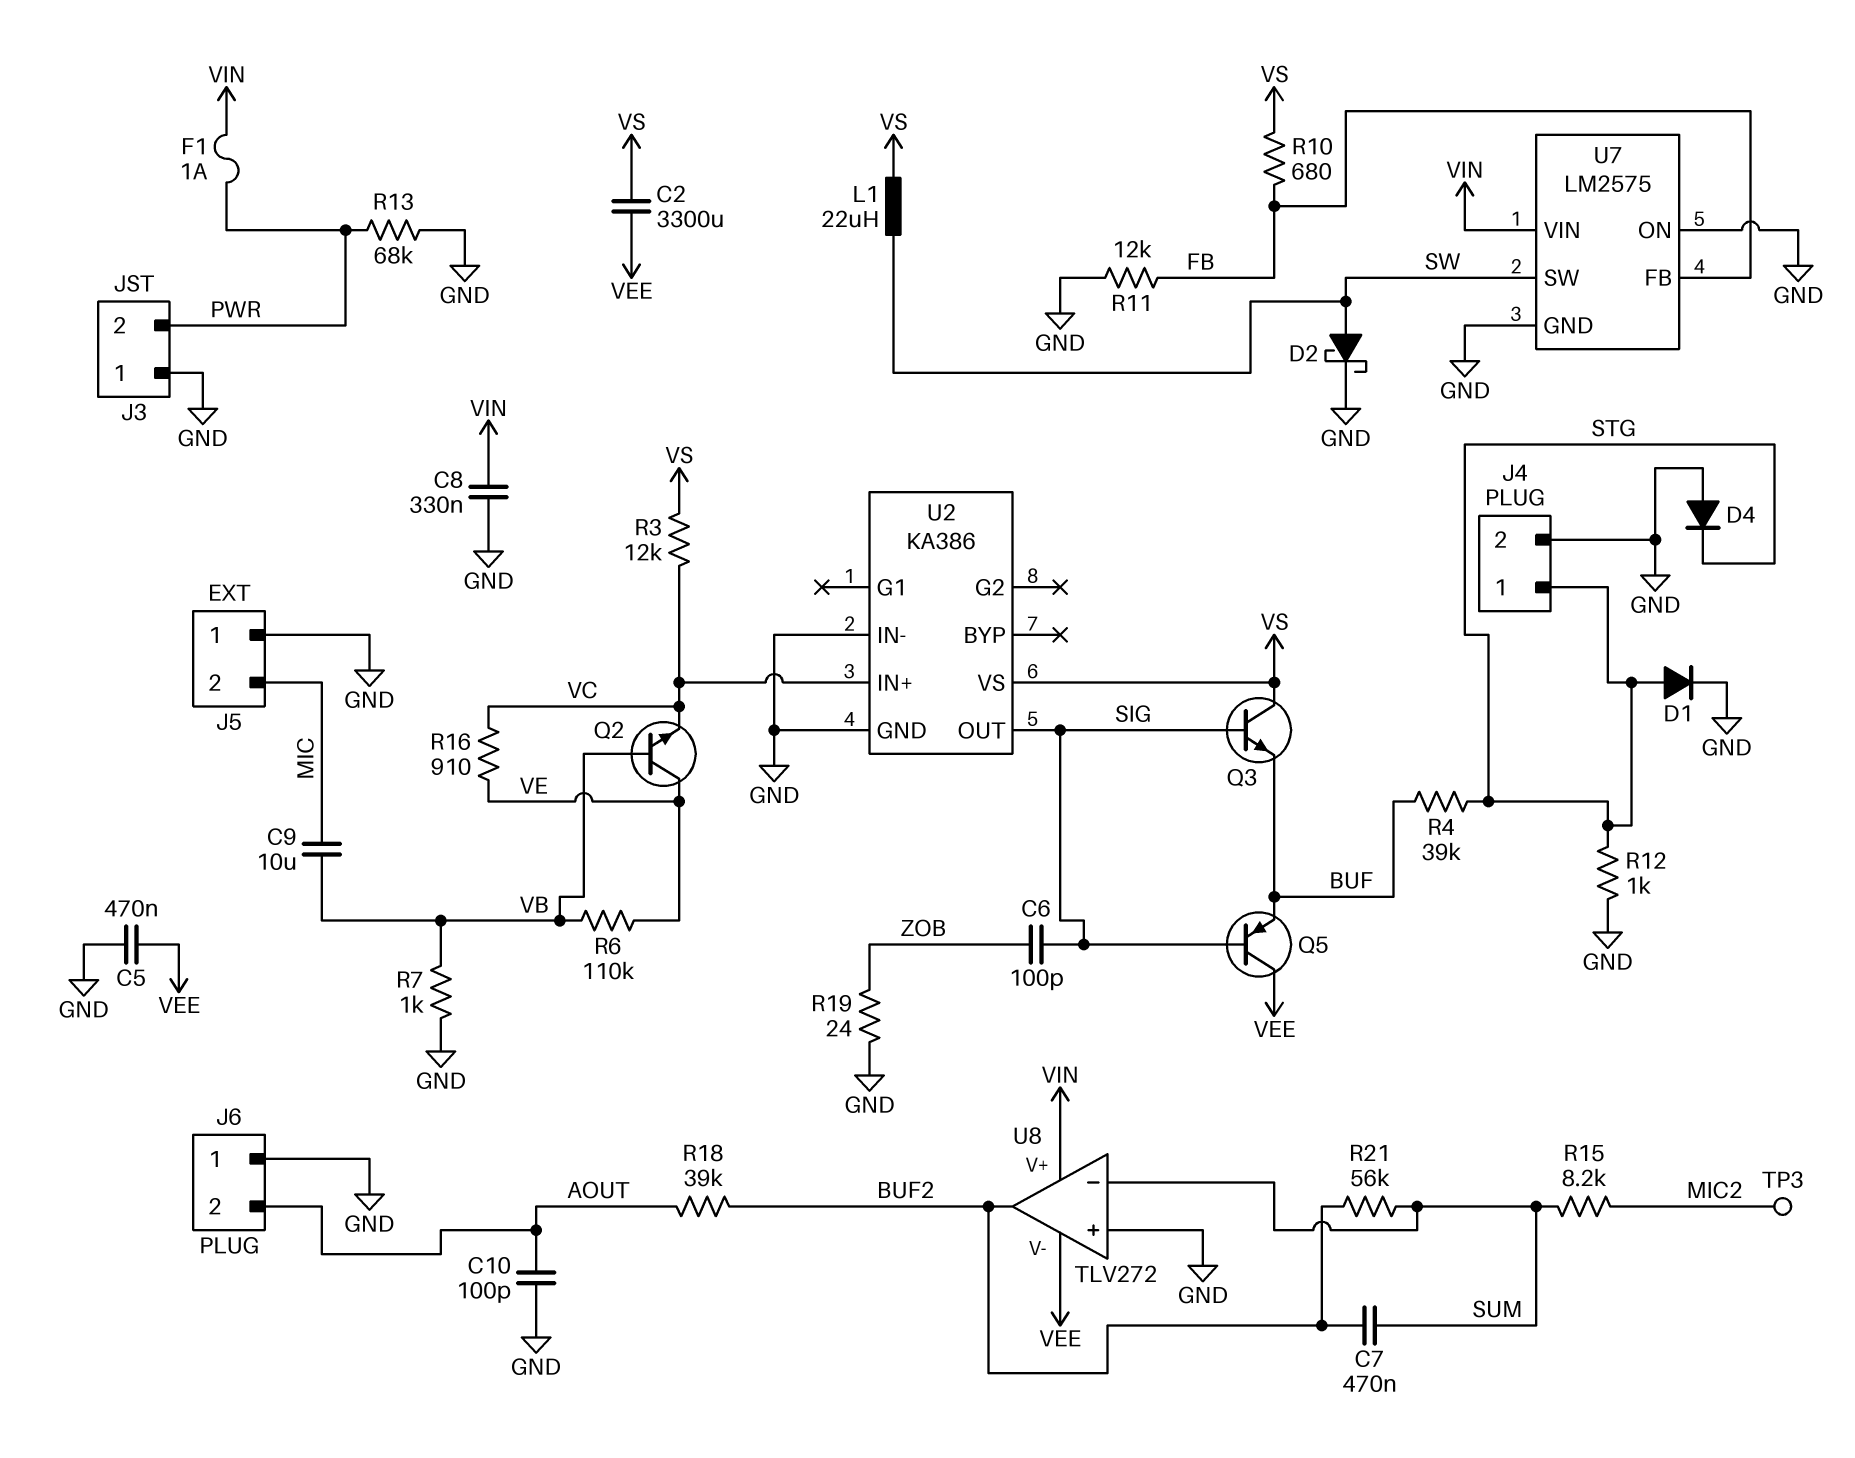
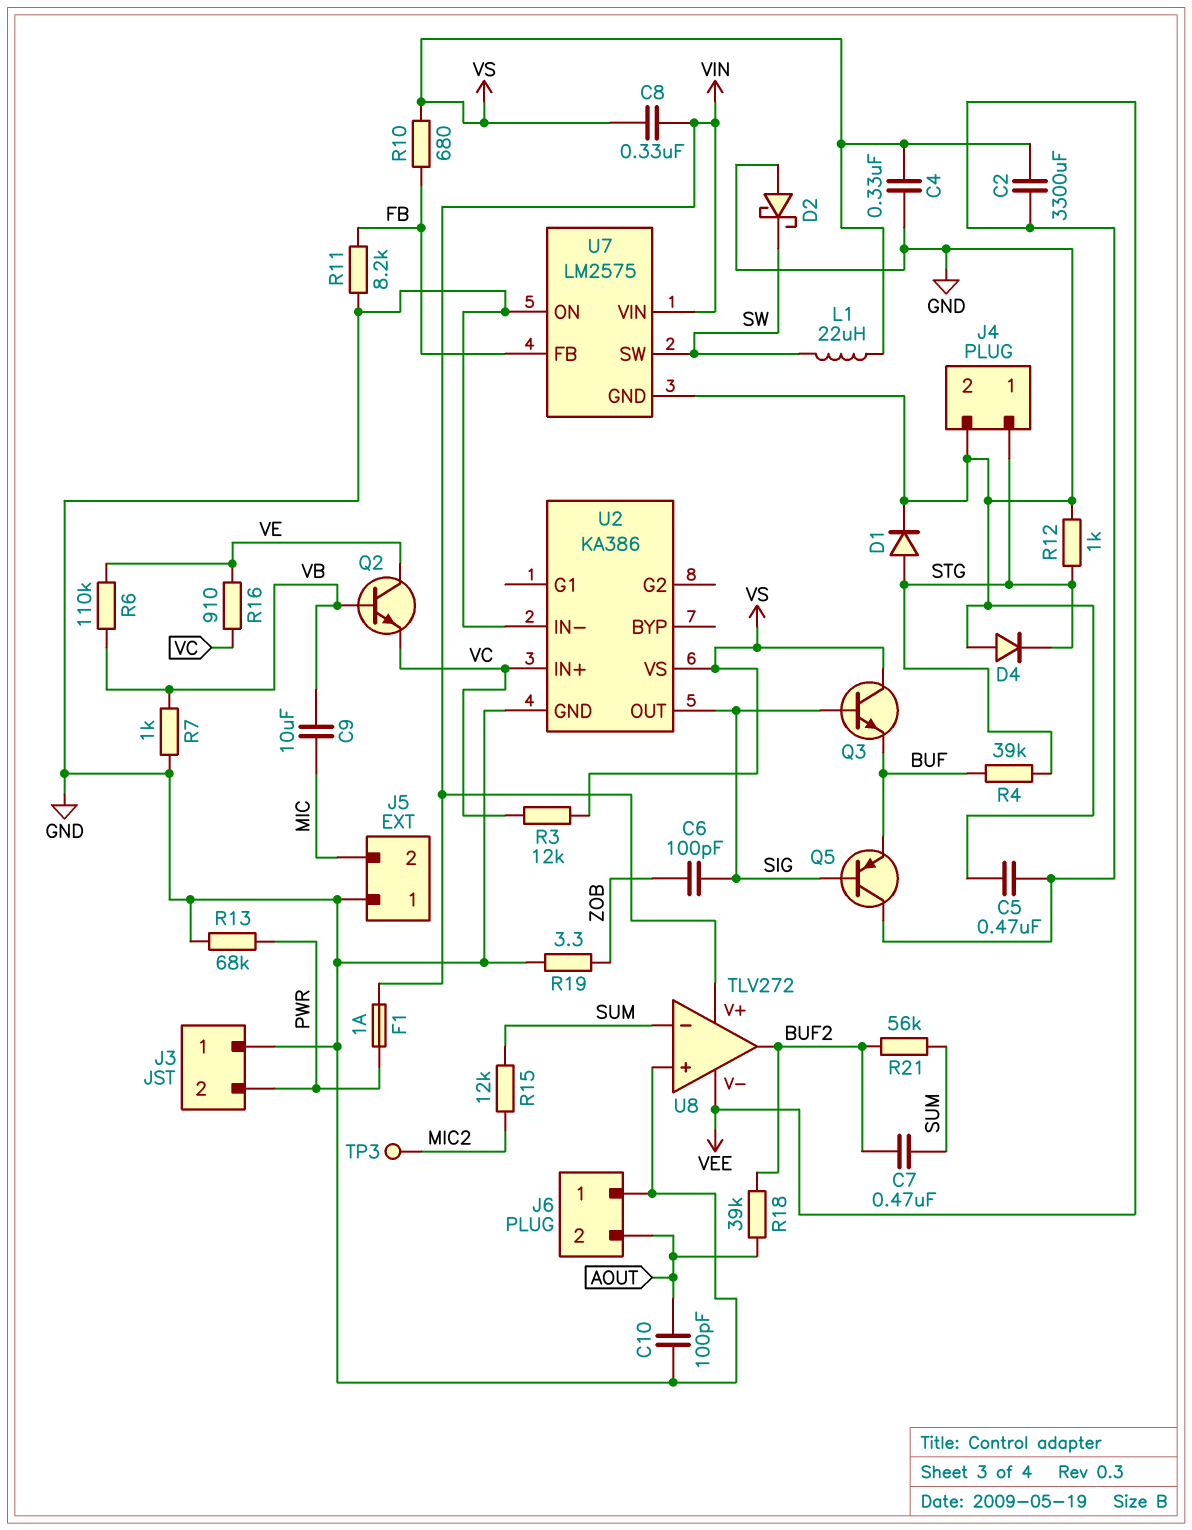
C4: none -> 330nF (GND, VS)
C8: 330nF (GND, VIN) -> 330nF (VIN, VS)
D2: schottky (A SW, K GND) -> schottky (A GND, K SW)
R11: 12k (FB, GND) -> 8.2k (FB, GND)
R15: 8.2k (MIC2, SUM) -> 12k (MIC2, SUM)
R19: 24 (GND, ZOB) -> 3.3 (GND, ZOB)

